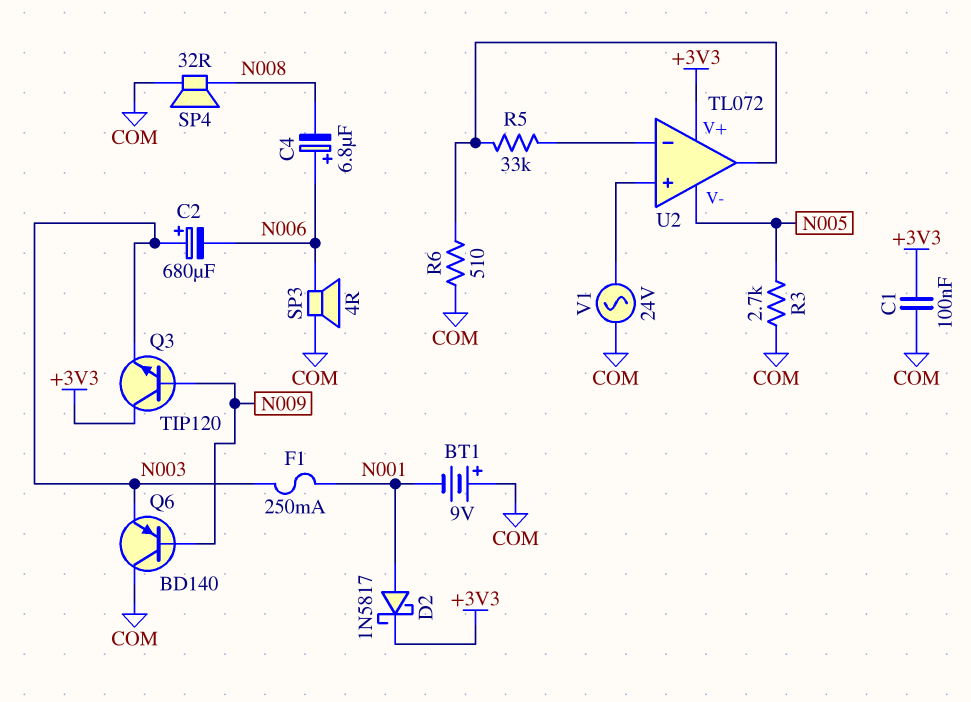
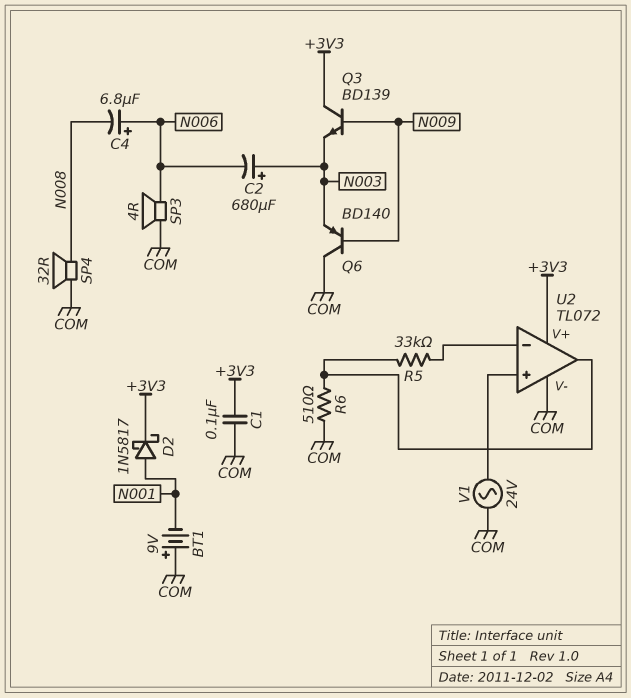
F1: 250mA (N001, N003) -> none
Q3: NPN TIP120 (B N009, C +3V3, E N003) -> NPN BD139 (B N009, C +3V3, E N003)
R3: 2.7k (COM, N005) -> none
U2 pin V-: N005 -> COM

